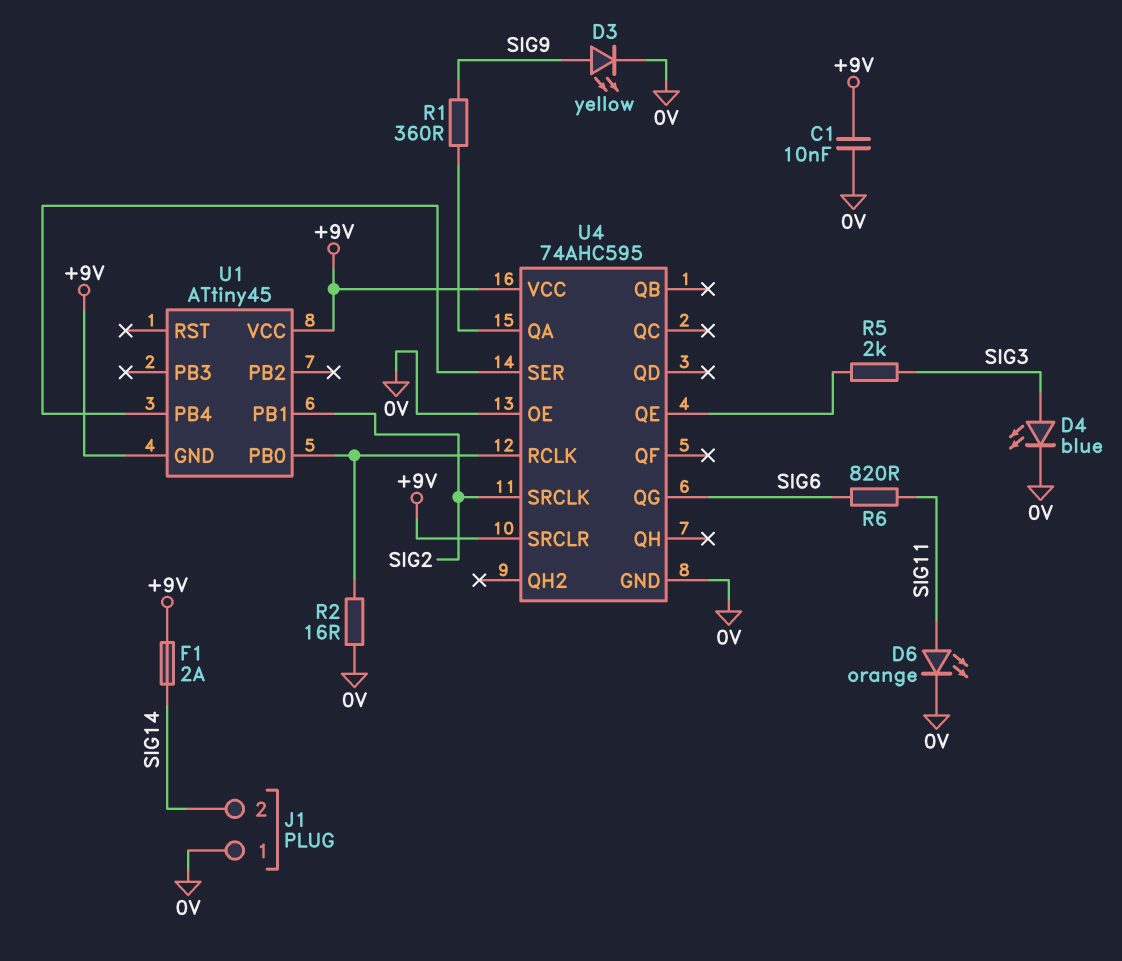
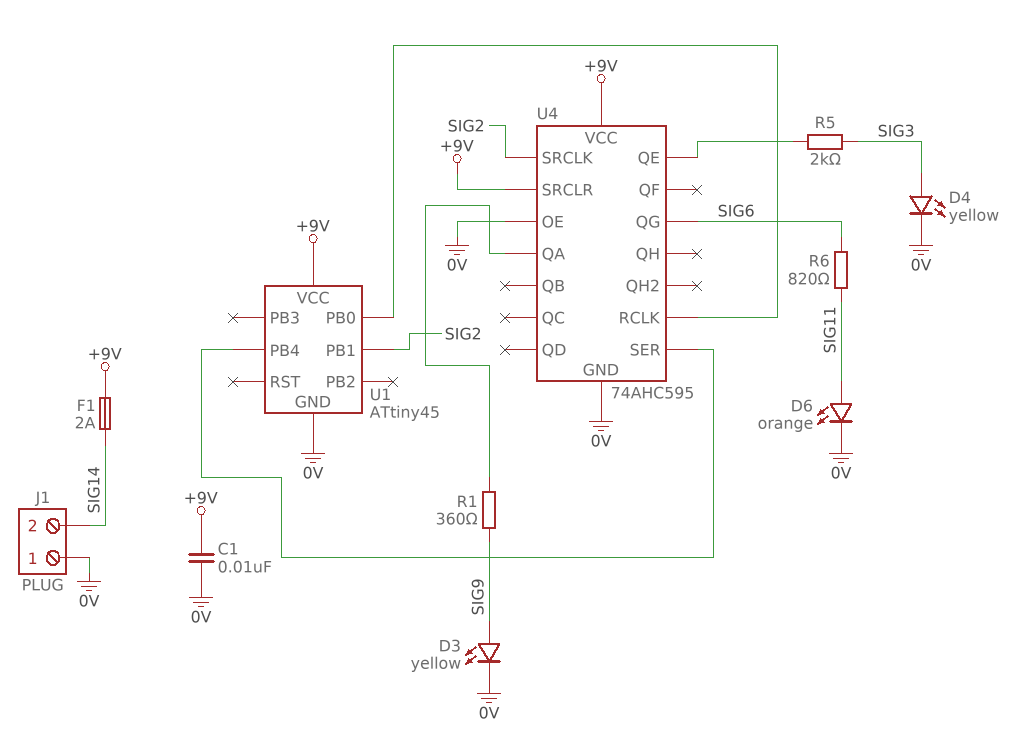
D4: LED blue (A SIG3, K 0V) -> LED yellow (A SIG3, K 0V)
R2: 16 (0V, U1/PB0) -> none
U1 pin GND: +9V -> 0V

